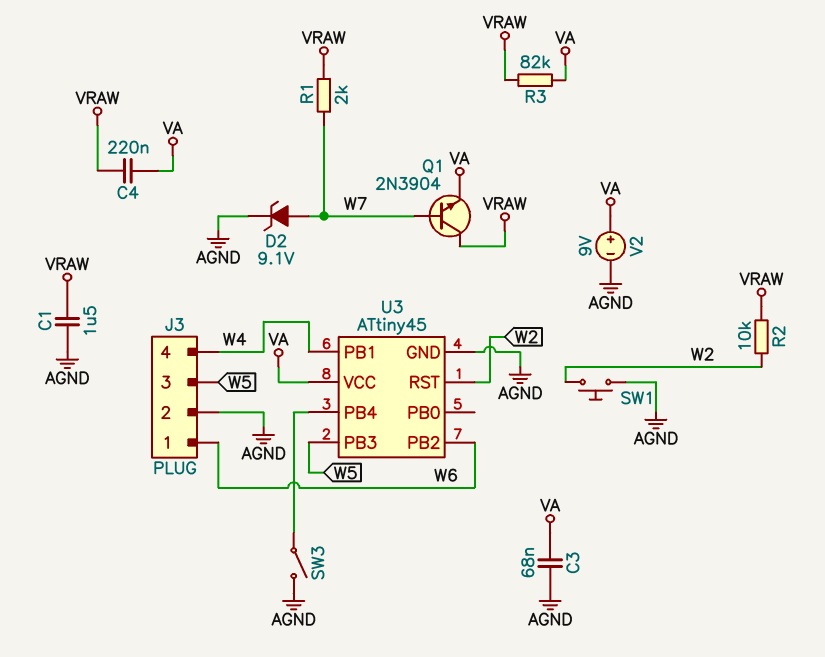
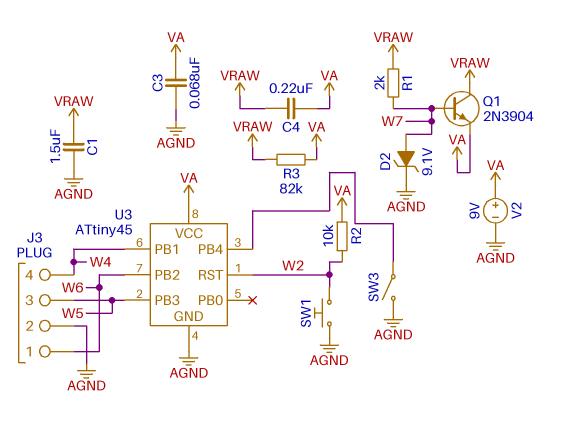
R2: 10k (VRAW, W2) -> 10k (VA, W2)

